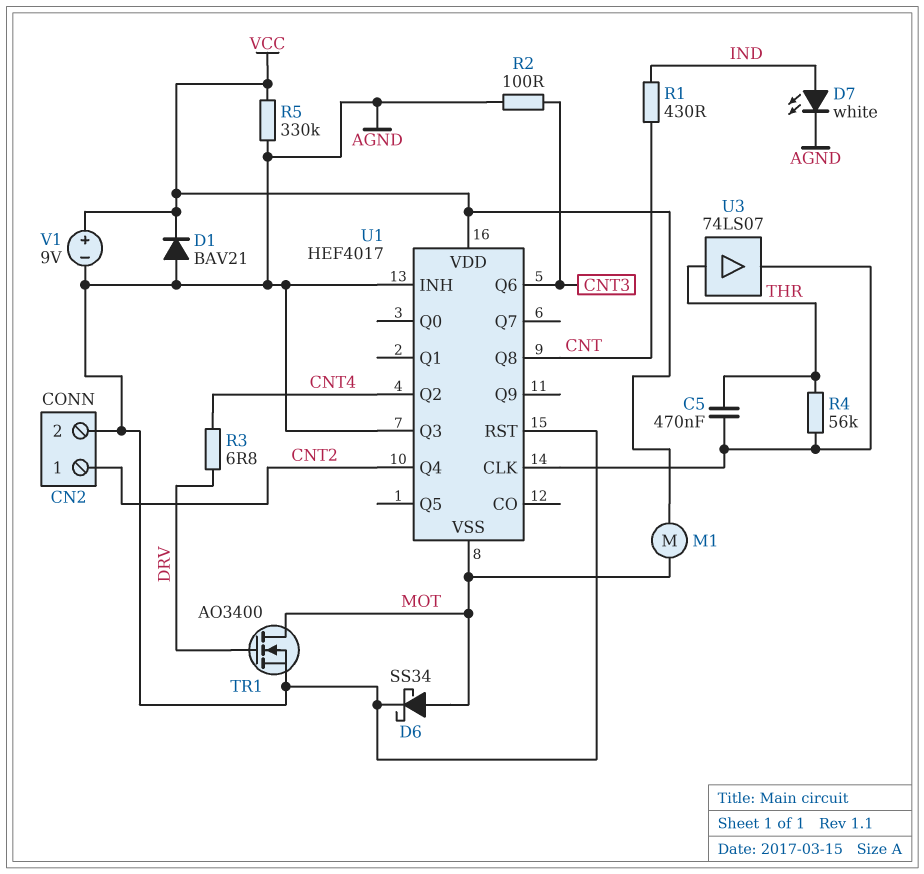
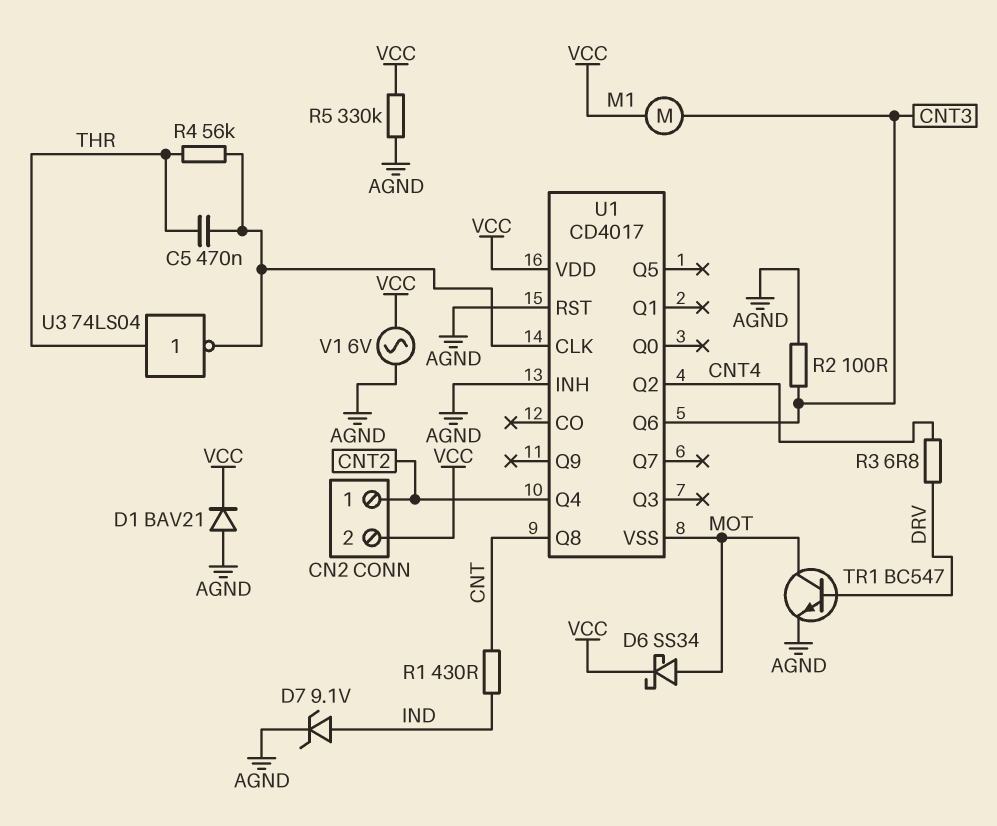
CN2 pin 2: AGND -> VCC
D6: schottky SS34 (A MOT, K AGND) -> schottky SS34 (A MOT, K VCC)
D7: LED white (A IND, K AGND) -> zener 9.1V (A IND, K AGND)
M1: motor (MOT, VCC) -> motor (CNT3, VCC)
TR1: NMOS AO3400 (G DRV, D MOT, S AGND) -> NPN BC547 (B DRV, C MOT, E AGND)
U1: HEF4017 -> CD4017
U1 pin Q3: AGND -> none
U3: buffer 74LS07 (in THR, out U1/CLK) -> NOT 74LS04 (in THR, out U1/CLK)
V1: 9V (plus VCC, minus AGND) -> AC 6V (AGND, VCC)

